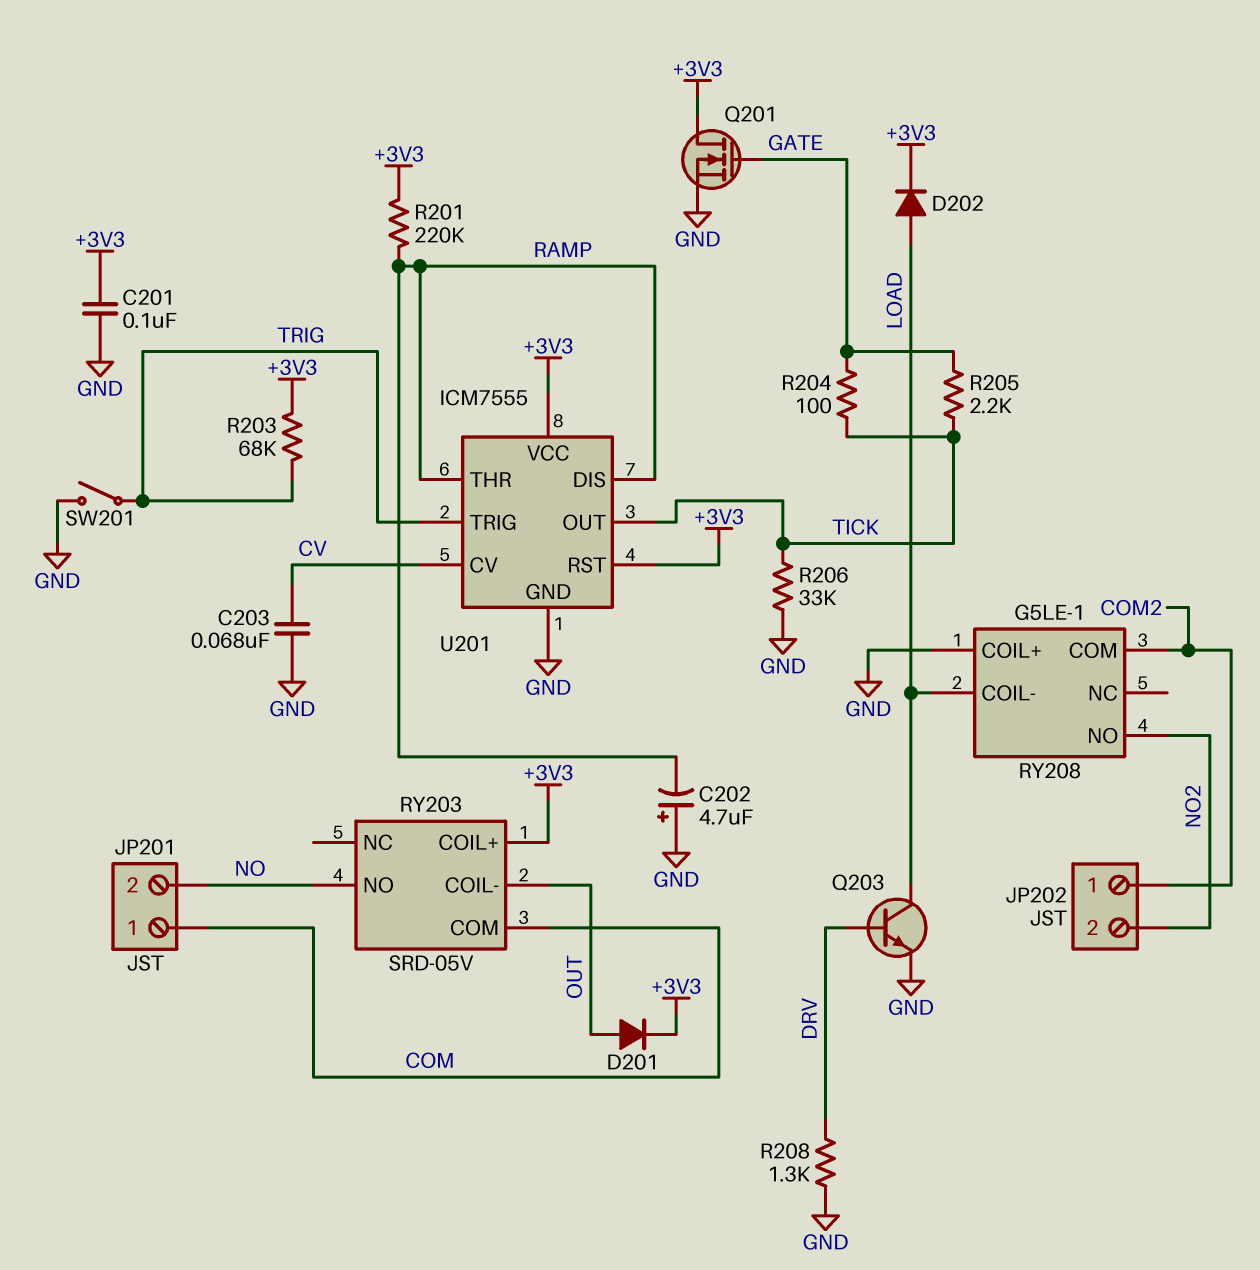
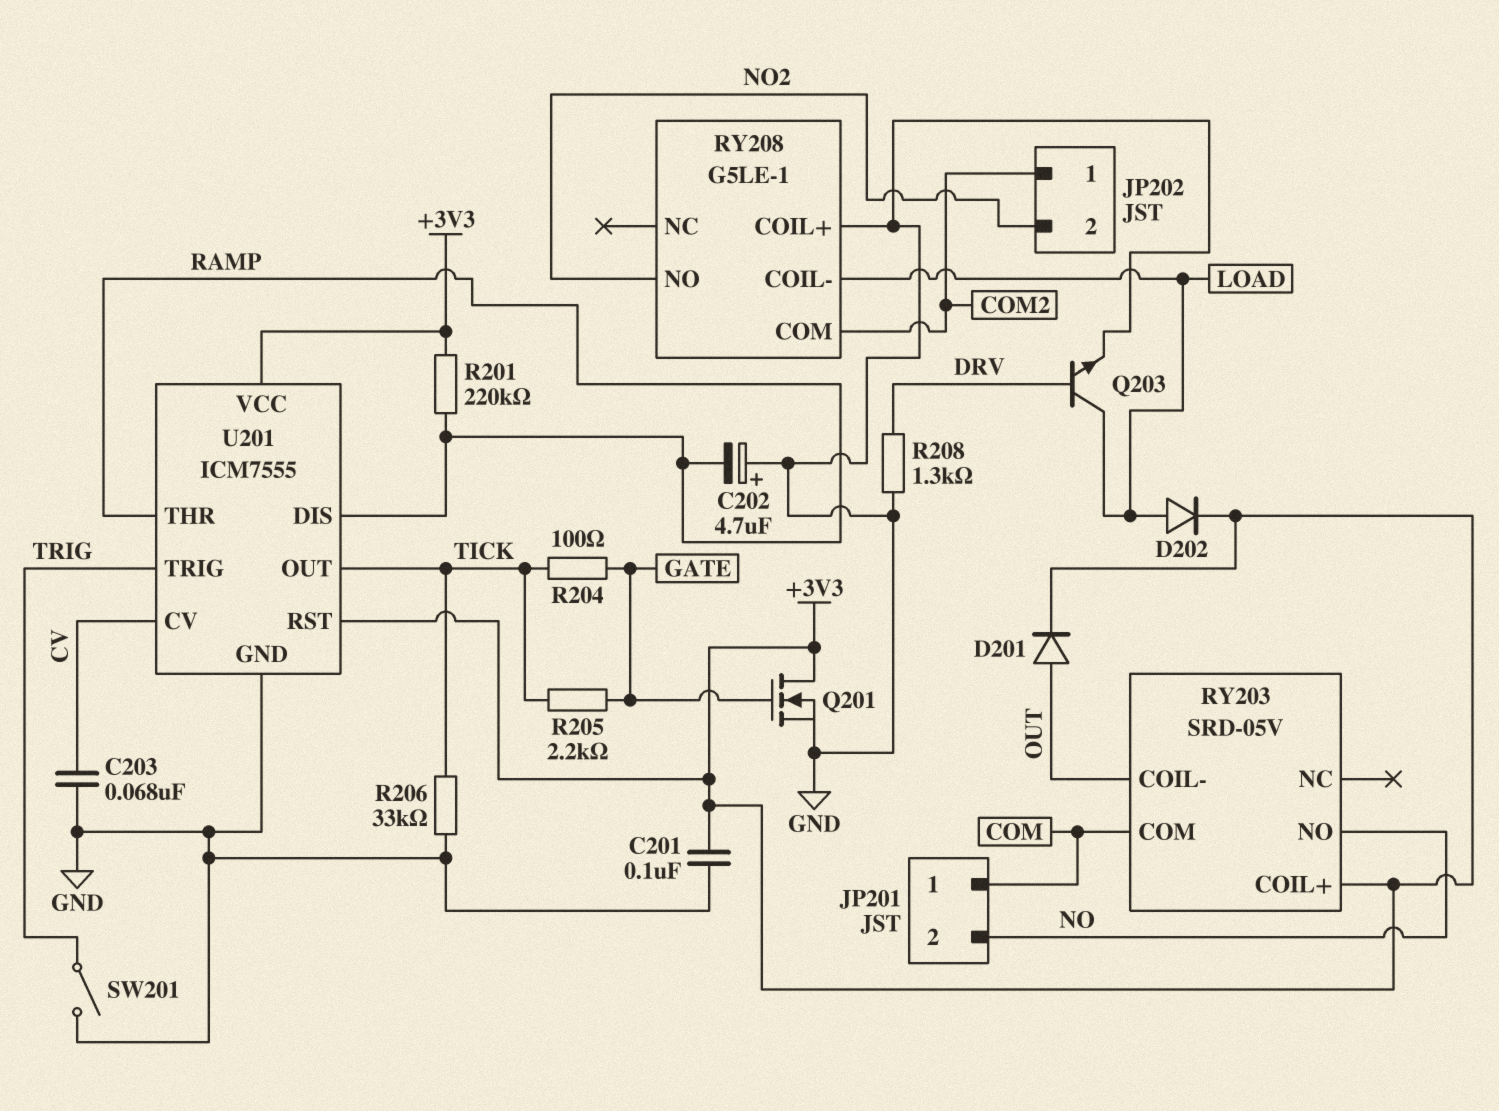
R203: 68k (+3V3, TRIG) -> none

